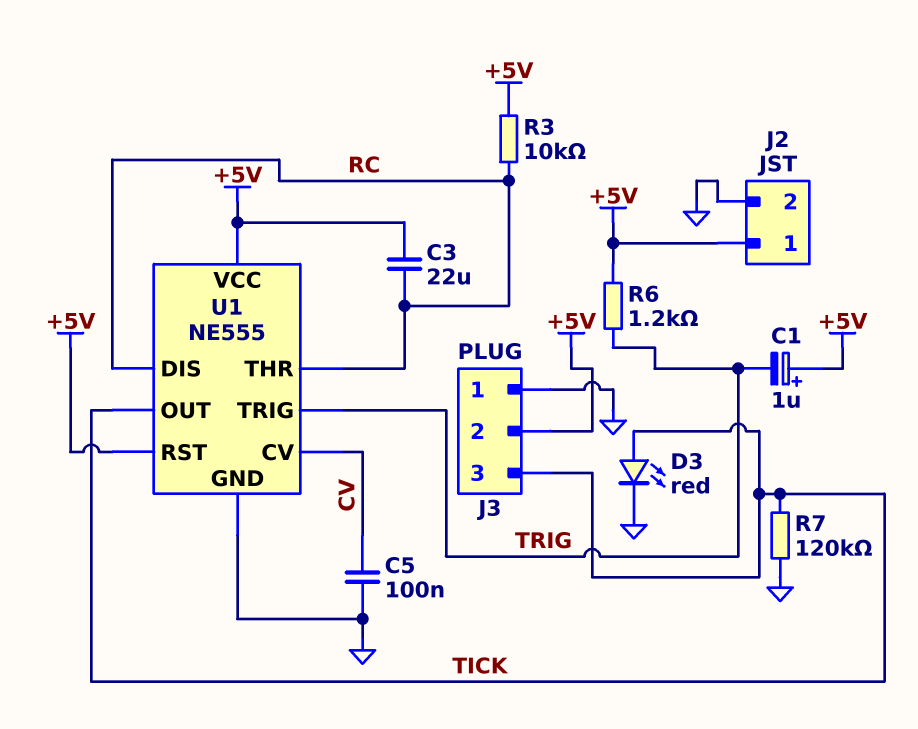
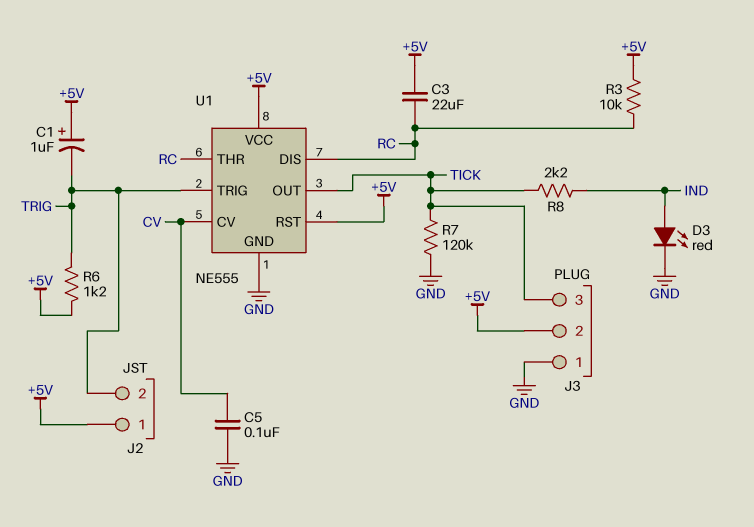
D3: LED red (A TICK, K GND) -> LED red (A IND, K GND)
J2 pin 2: GND -> TRIG
R8: none -> 2.2k (IND, TICK)

